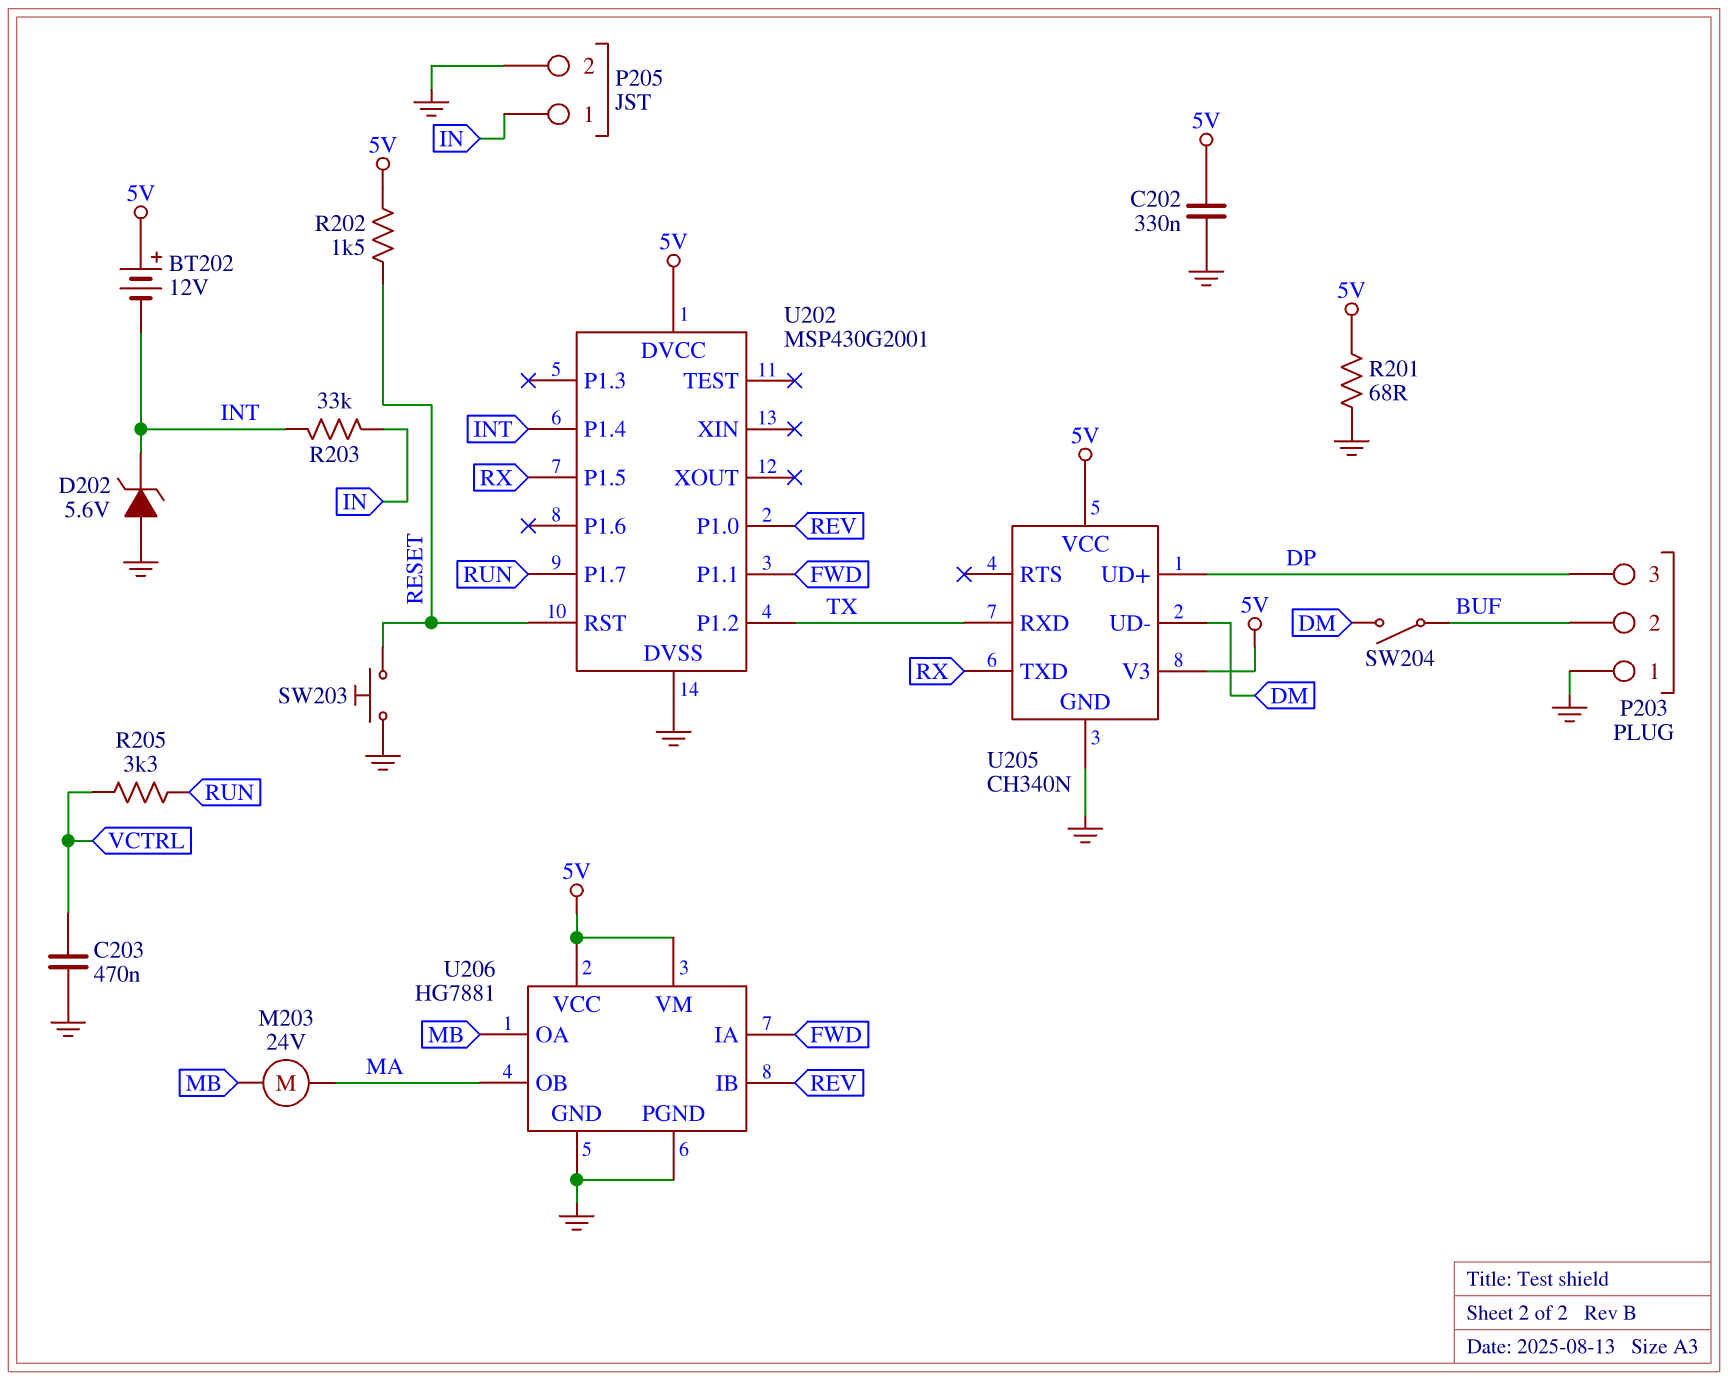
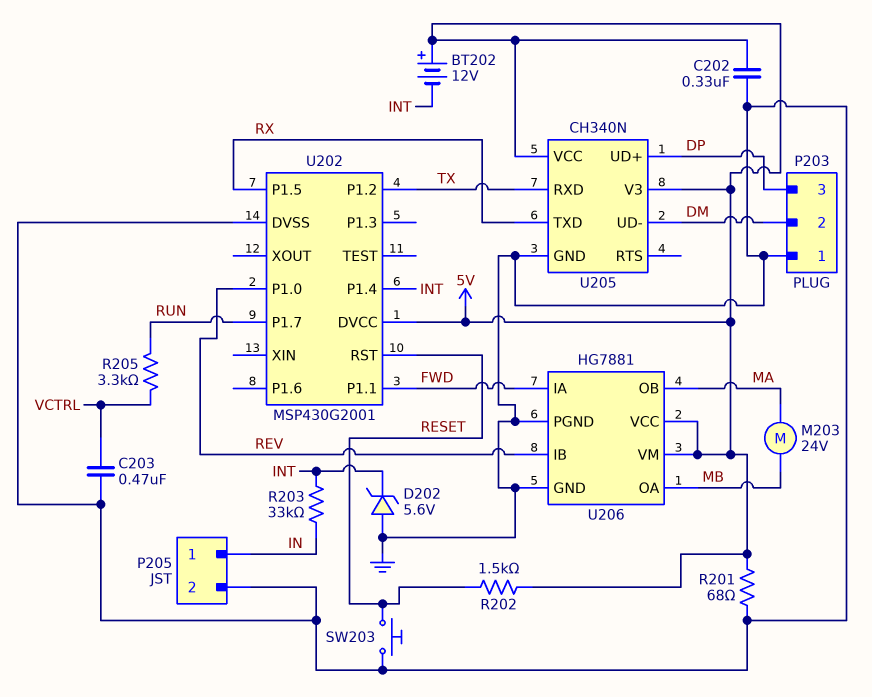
P203 pin 2: BUF -> DM
SW204: switch (BUF, DM) -> none

